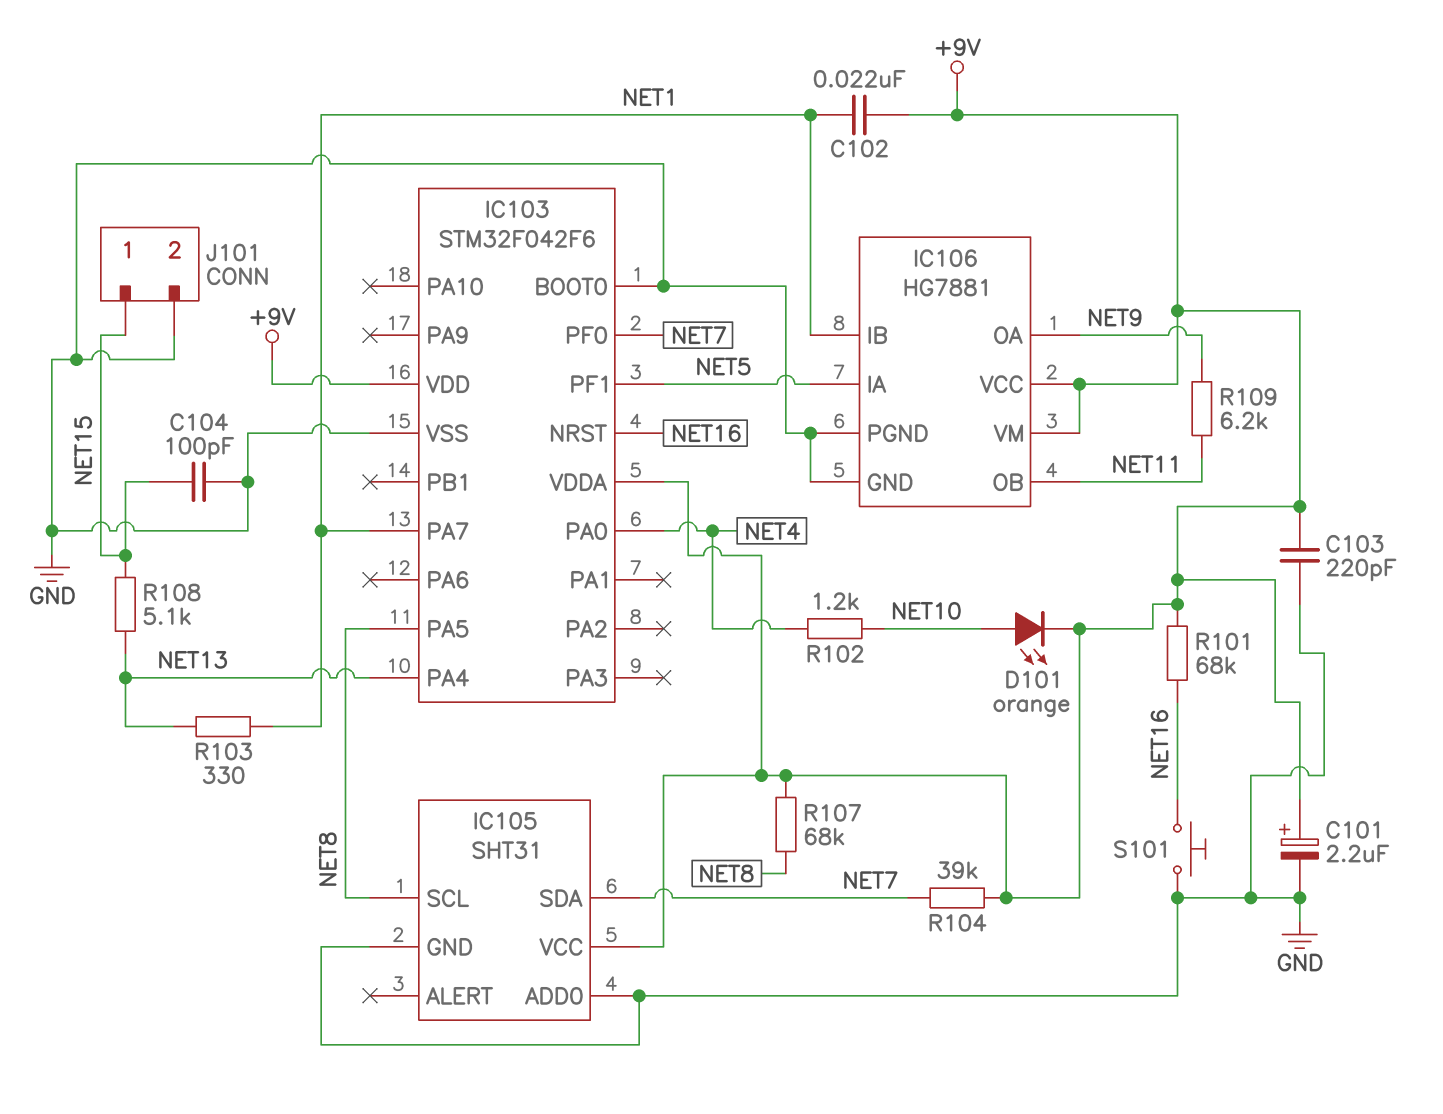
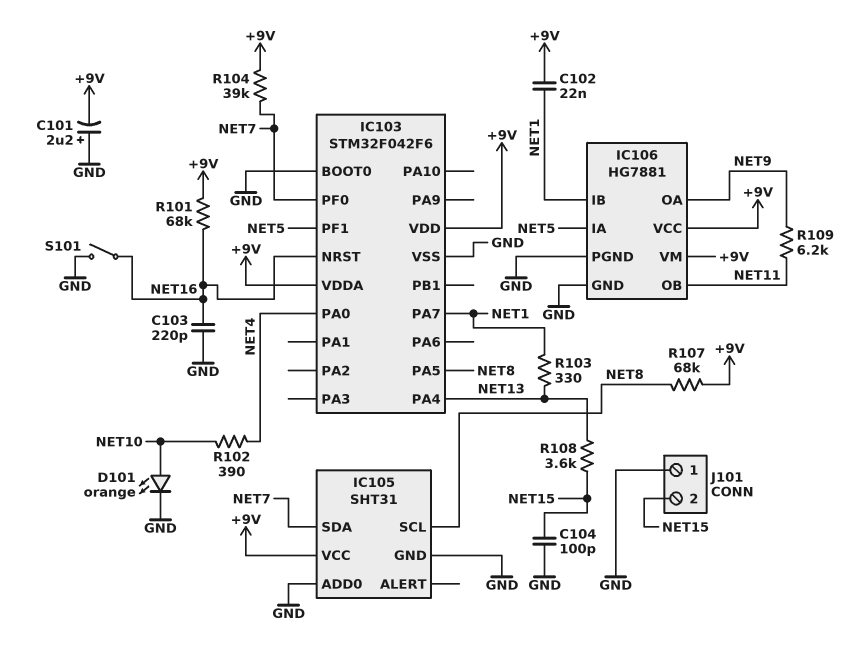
C101: 2.2uF (plus +9V, minus GND) -> 2.2uF (plus GND, minus +9V)
C103: 220pF (+9V, GND) -> 220pF (GND, NET16)
D101: LED orange (A NET10, K +9V) -> LED orange (A NET10, K GND)
J101 pin 1: NET15 -> GND
J101 pin 2: GND -> NET15
R102: 1.2k (NET4, NET10) -> 390 (NET4, NET10)
R108: 5.1k (NET13, NET15) -> 3.6k (NET13, NET15)
S101: button (GND, NET16) -> switch (GND, NET16)

